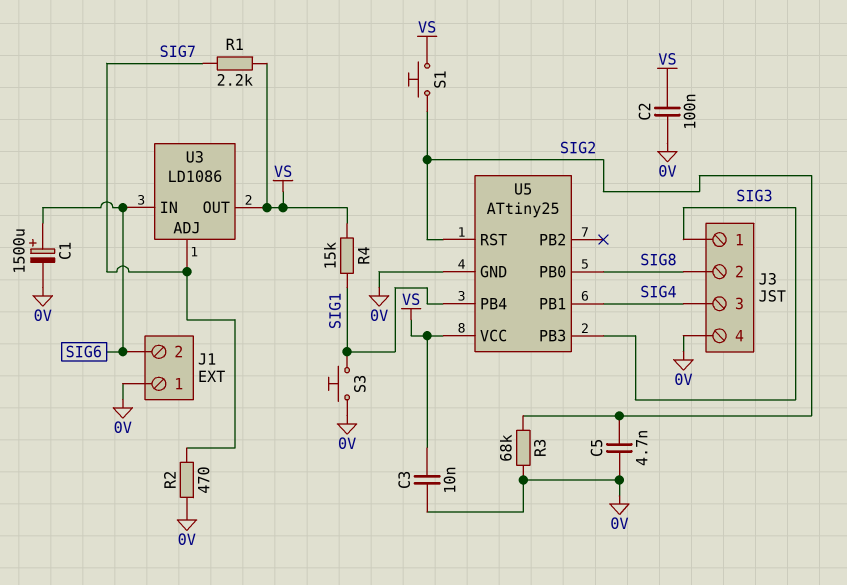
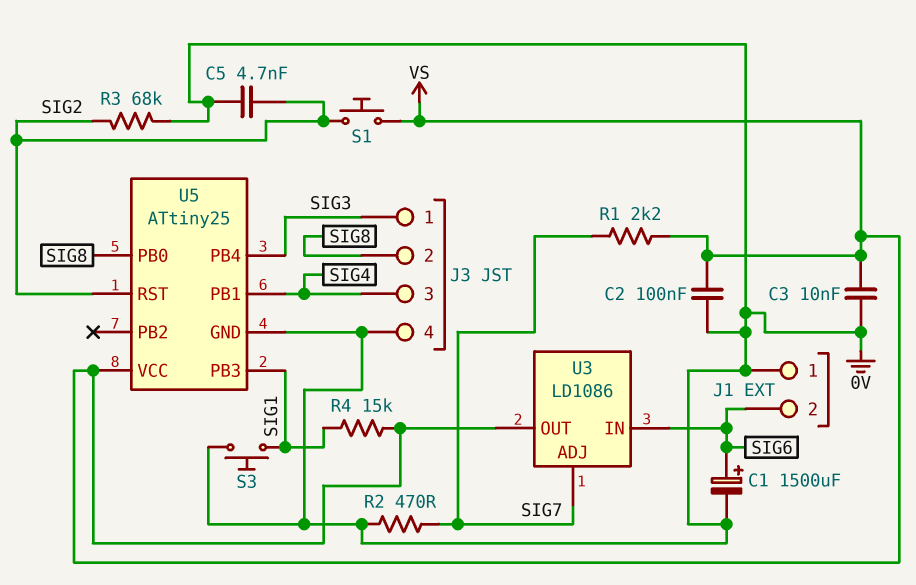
U5 pin PB3: SIG3 -> SIG1
U5 pin PB4: SIG1 -> SIG3

